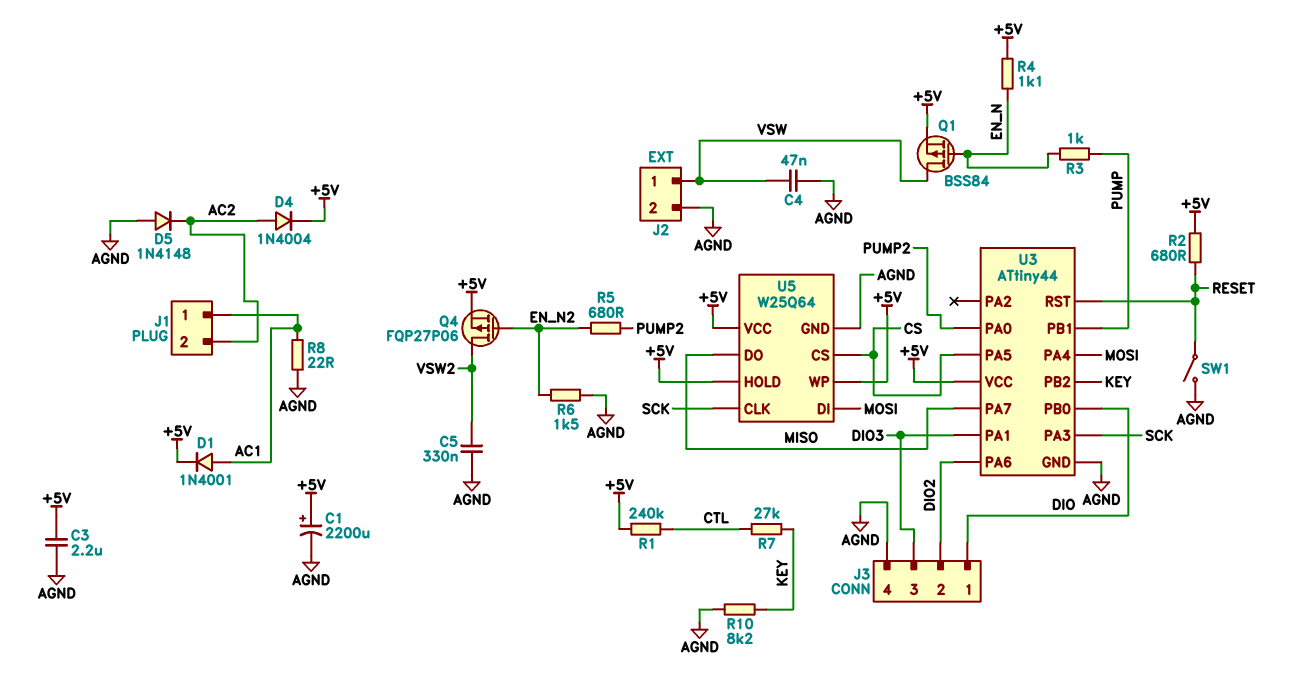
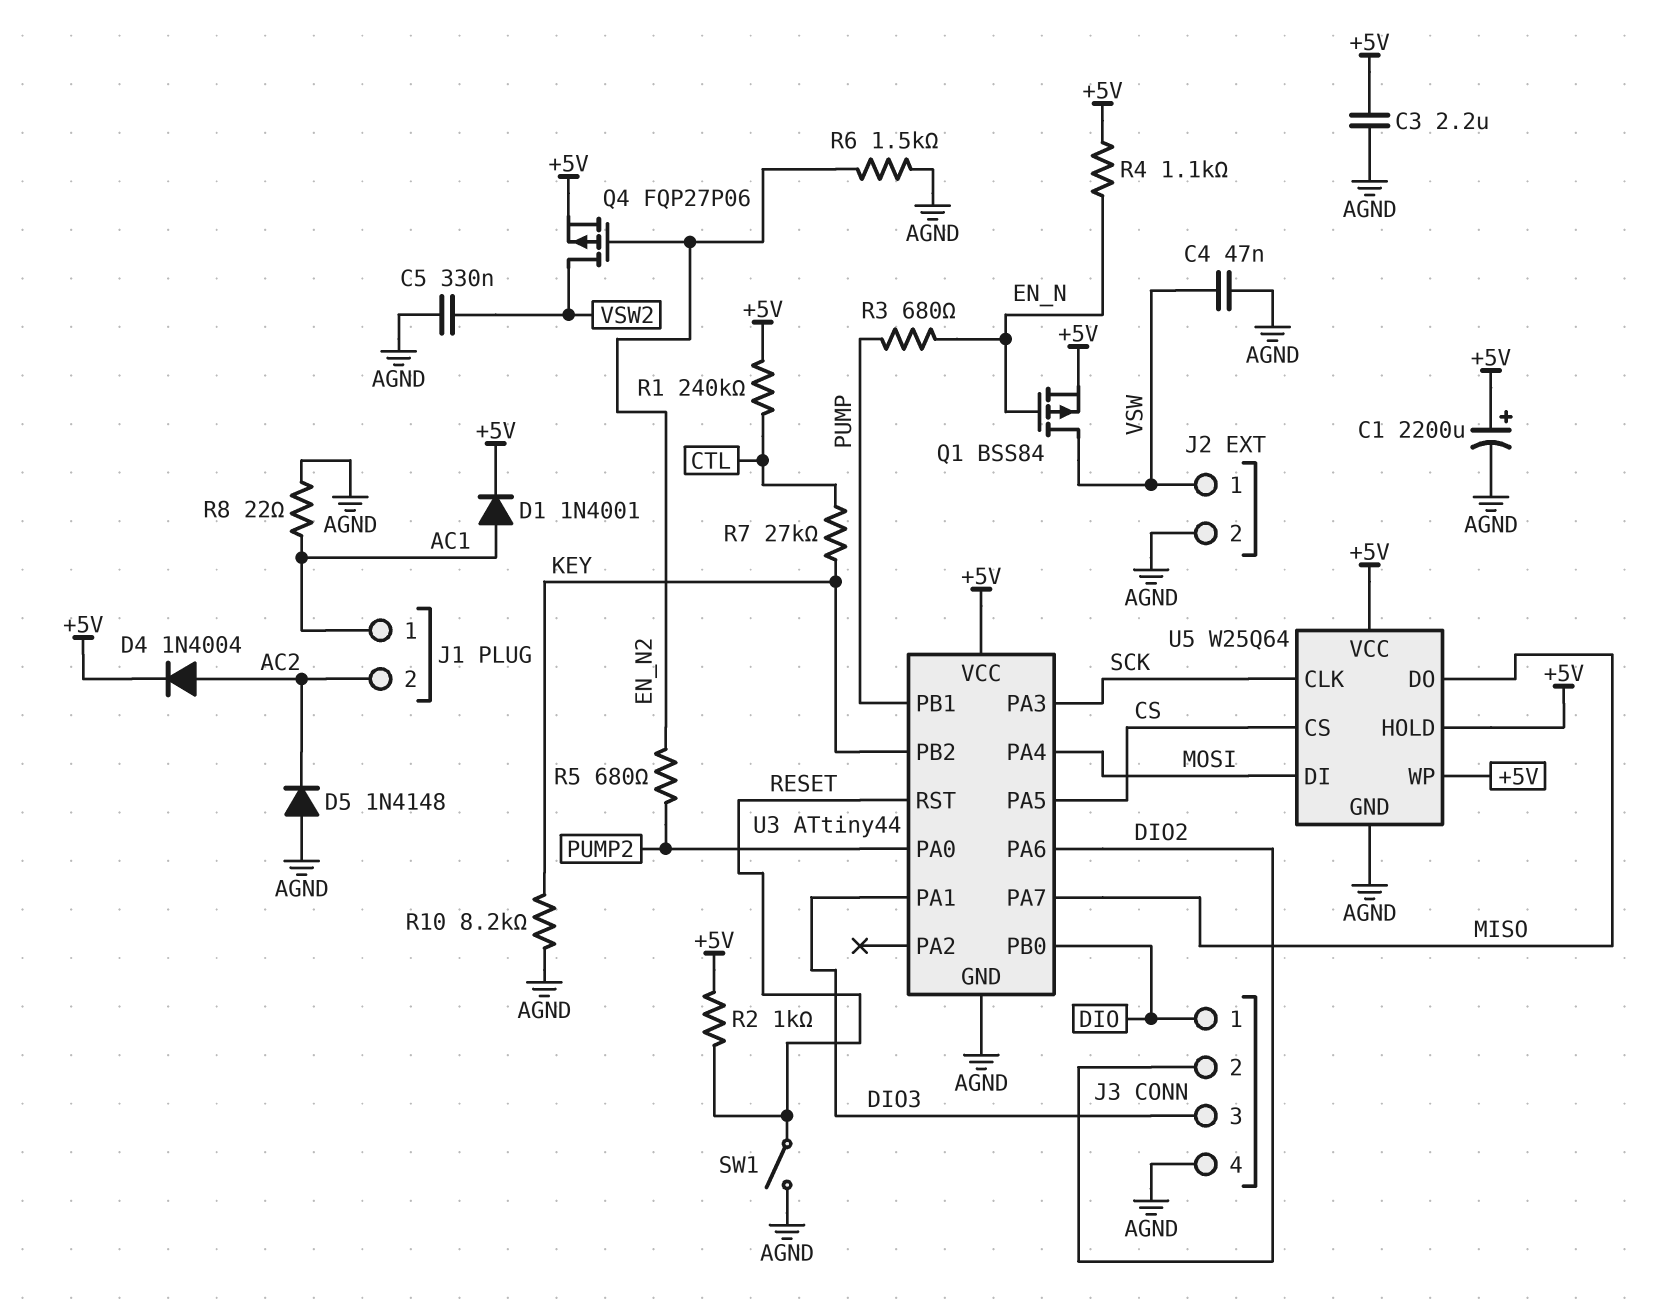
R2: 680 (+5V, RESET) -> 1k (+5V, RESET)
R3: 1k (EN_N, PUMP) -> 680 (EN_N, PUMP)

